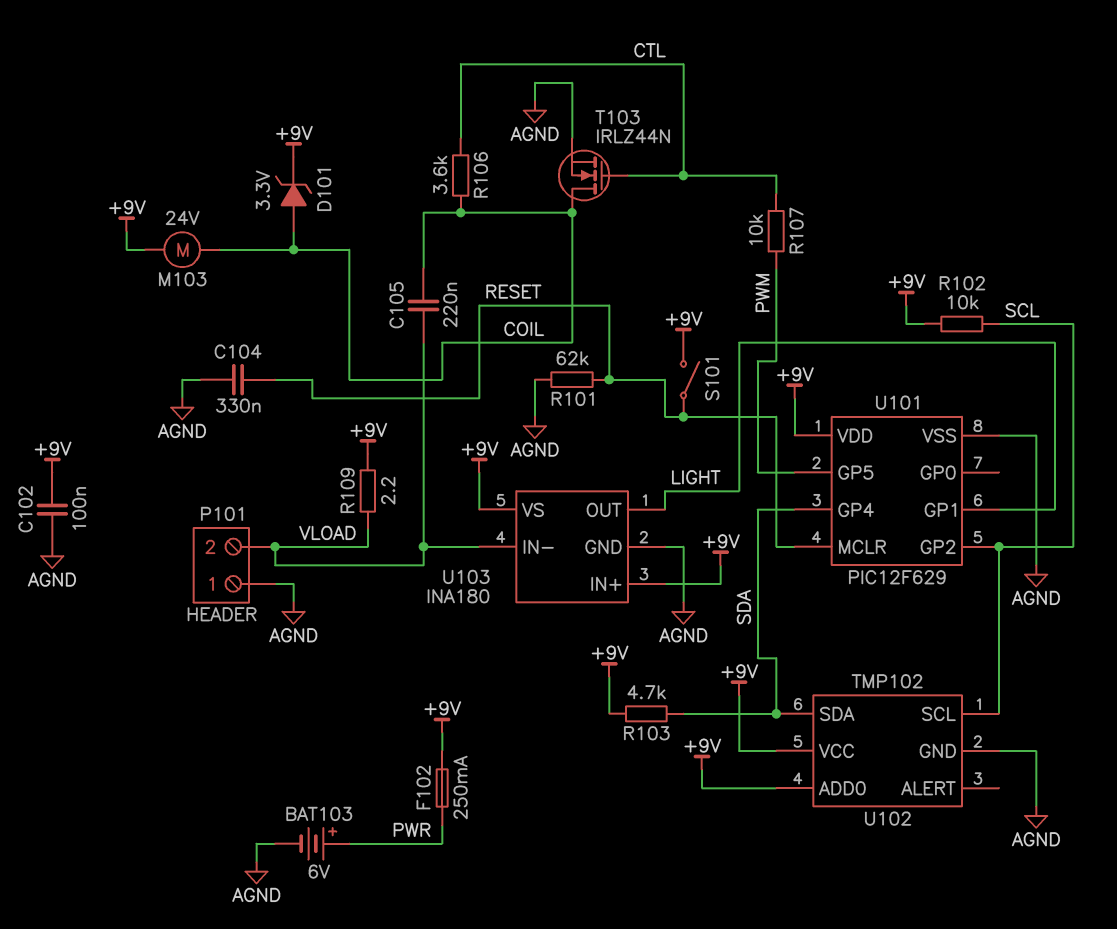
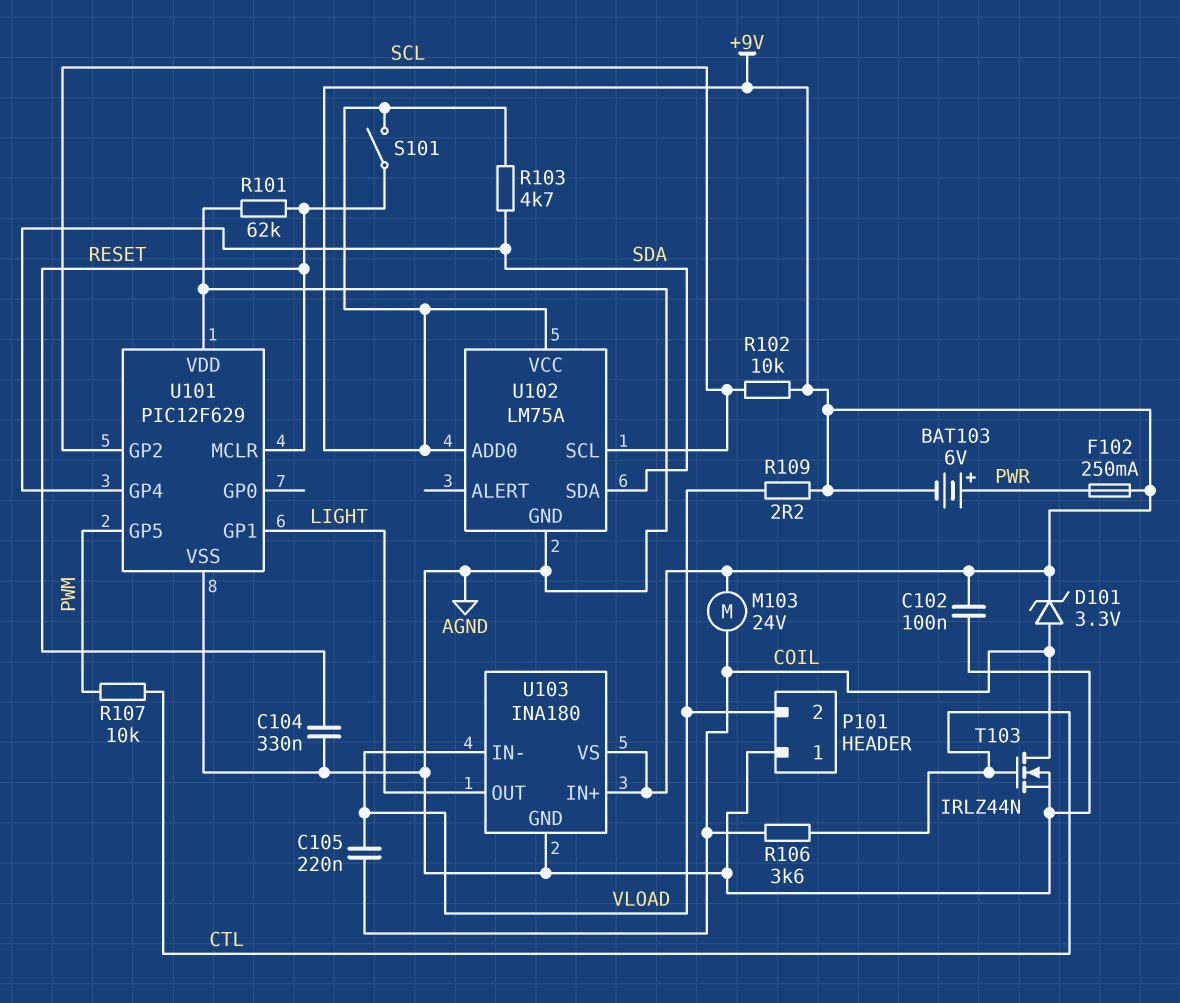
BAT103: 6V (plus PWR, minus AGND) -> 6V (plus PWR, minus +9V)
U101 pin VDD: +9V -> AGND
U102: TMP102 -> LM75A

